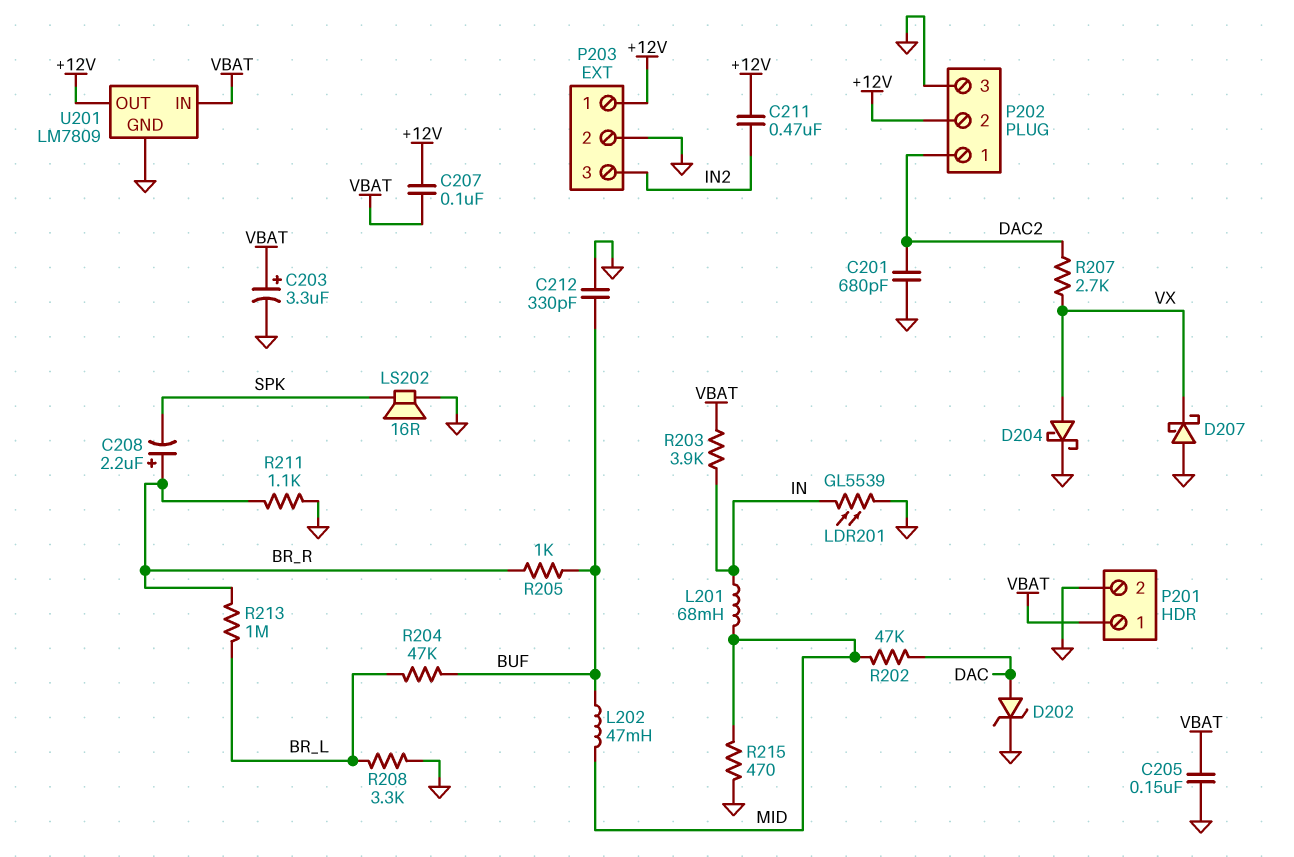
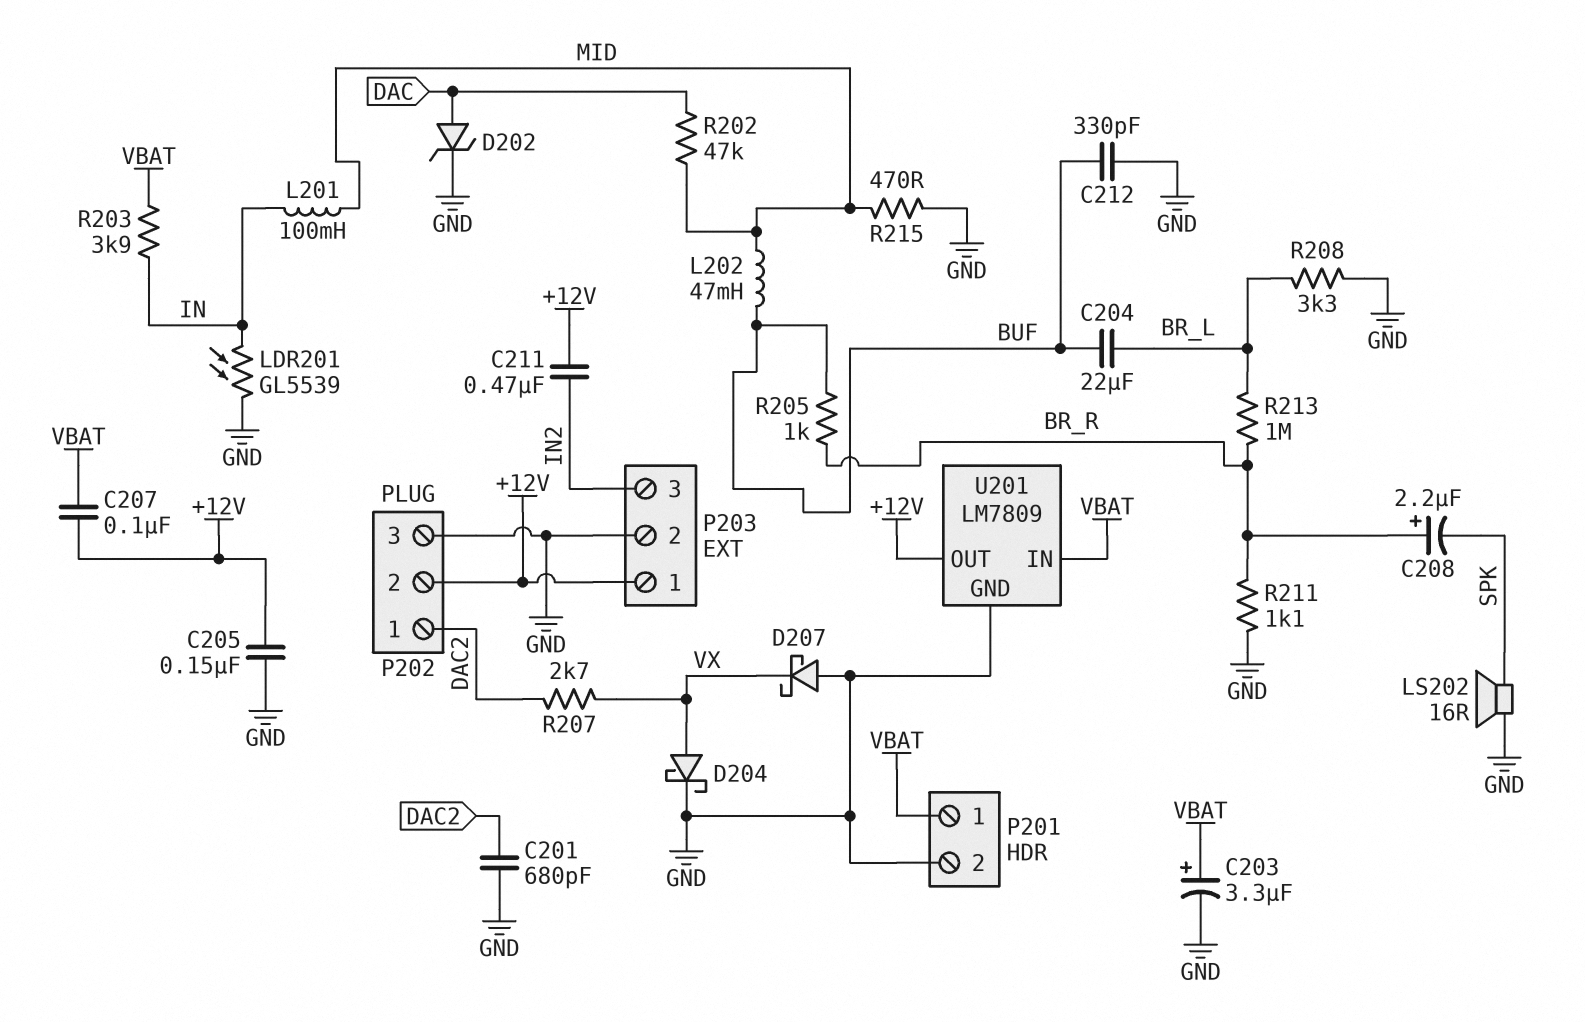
C204: none -> 22uF (BR_L, BUF)
C205: 150nF (GND, VBAT) -> 150nF (+12V, GND)
L201: 68mH (IN, MID) -> 100mH (IN, MID)
R204: 47k (BR_L, BUF) -> none

